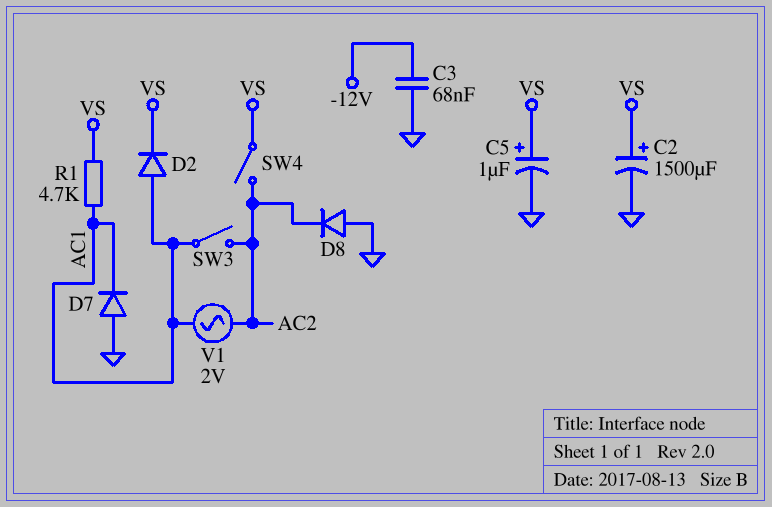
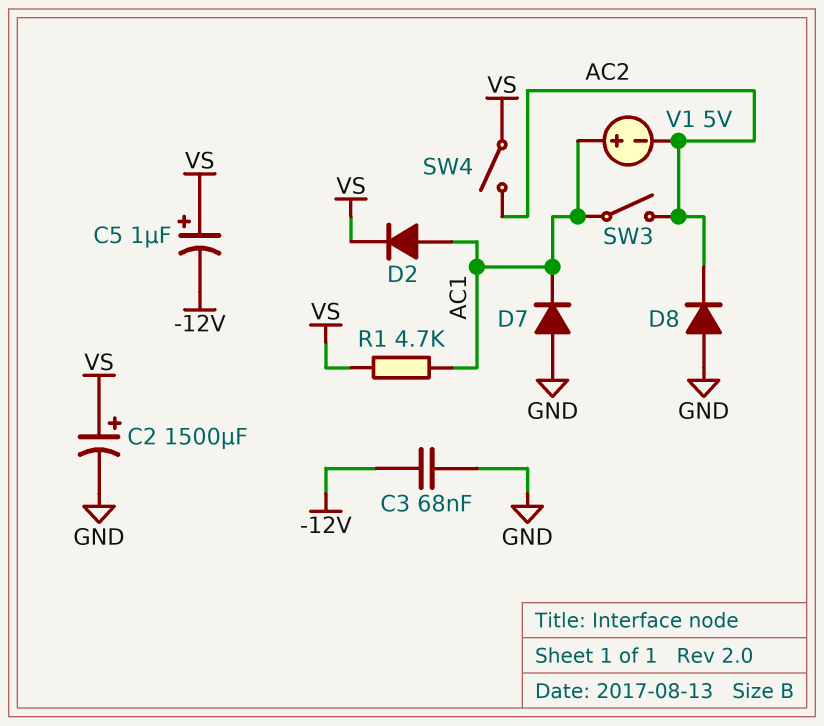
C5: 1uF (plus VS, minus GND) -> 1uF (plus VS, minus -12V)
V1: AC 2V (AC1, AC2) -> 5V (plus AC1, minus AC2)

